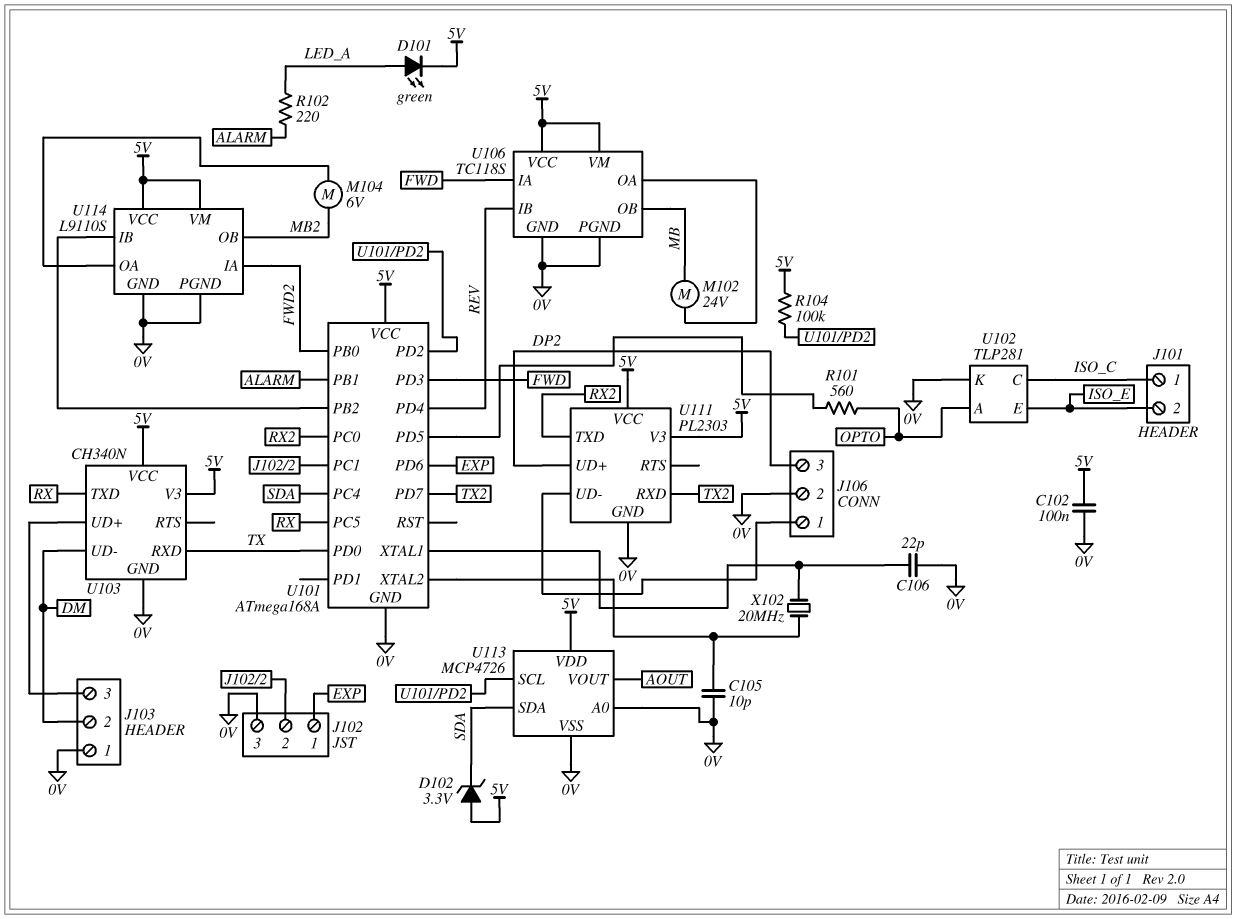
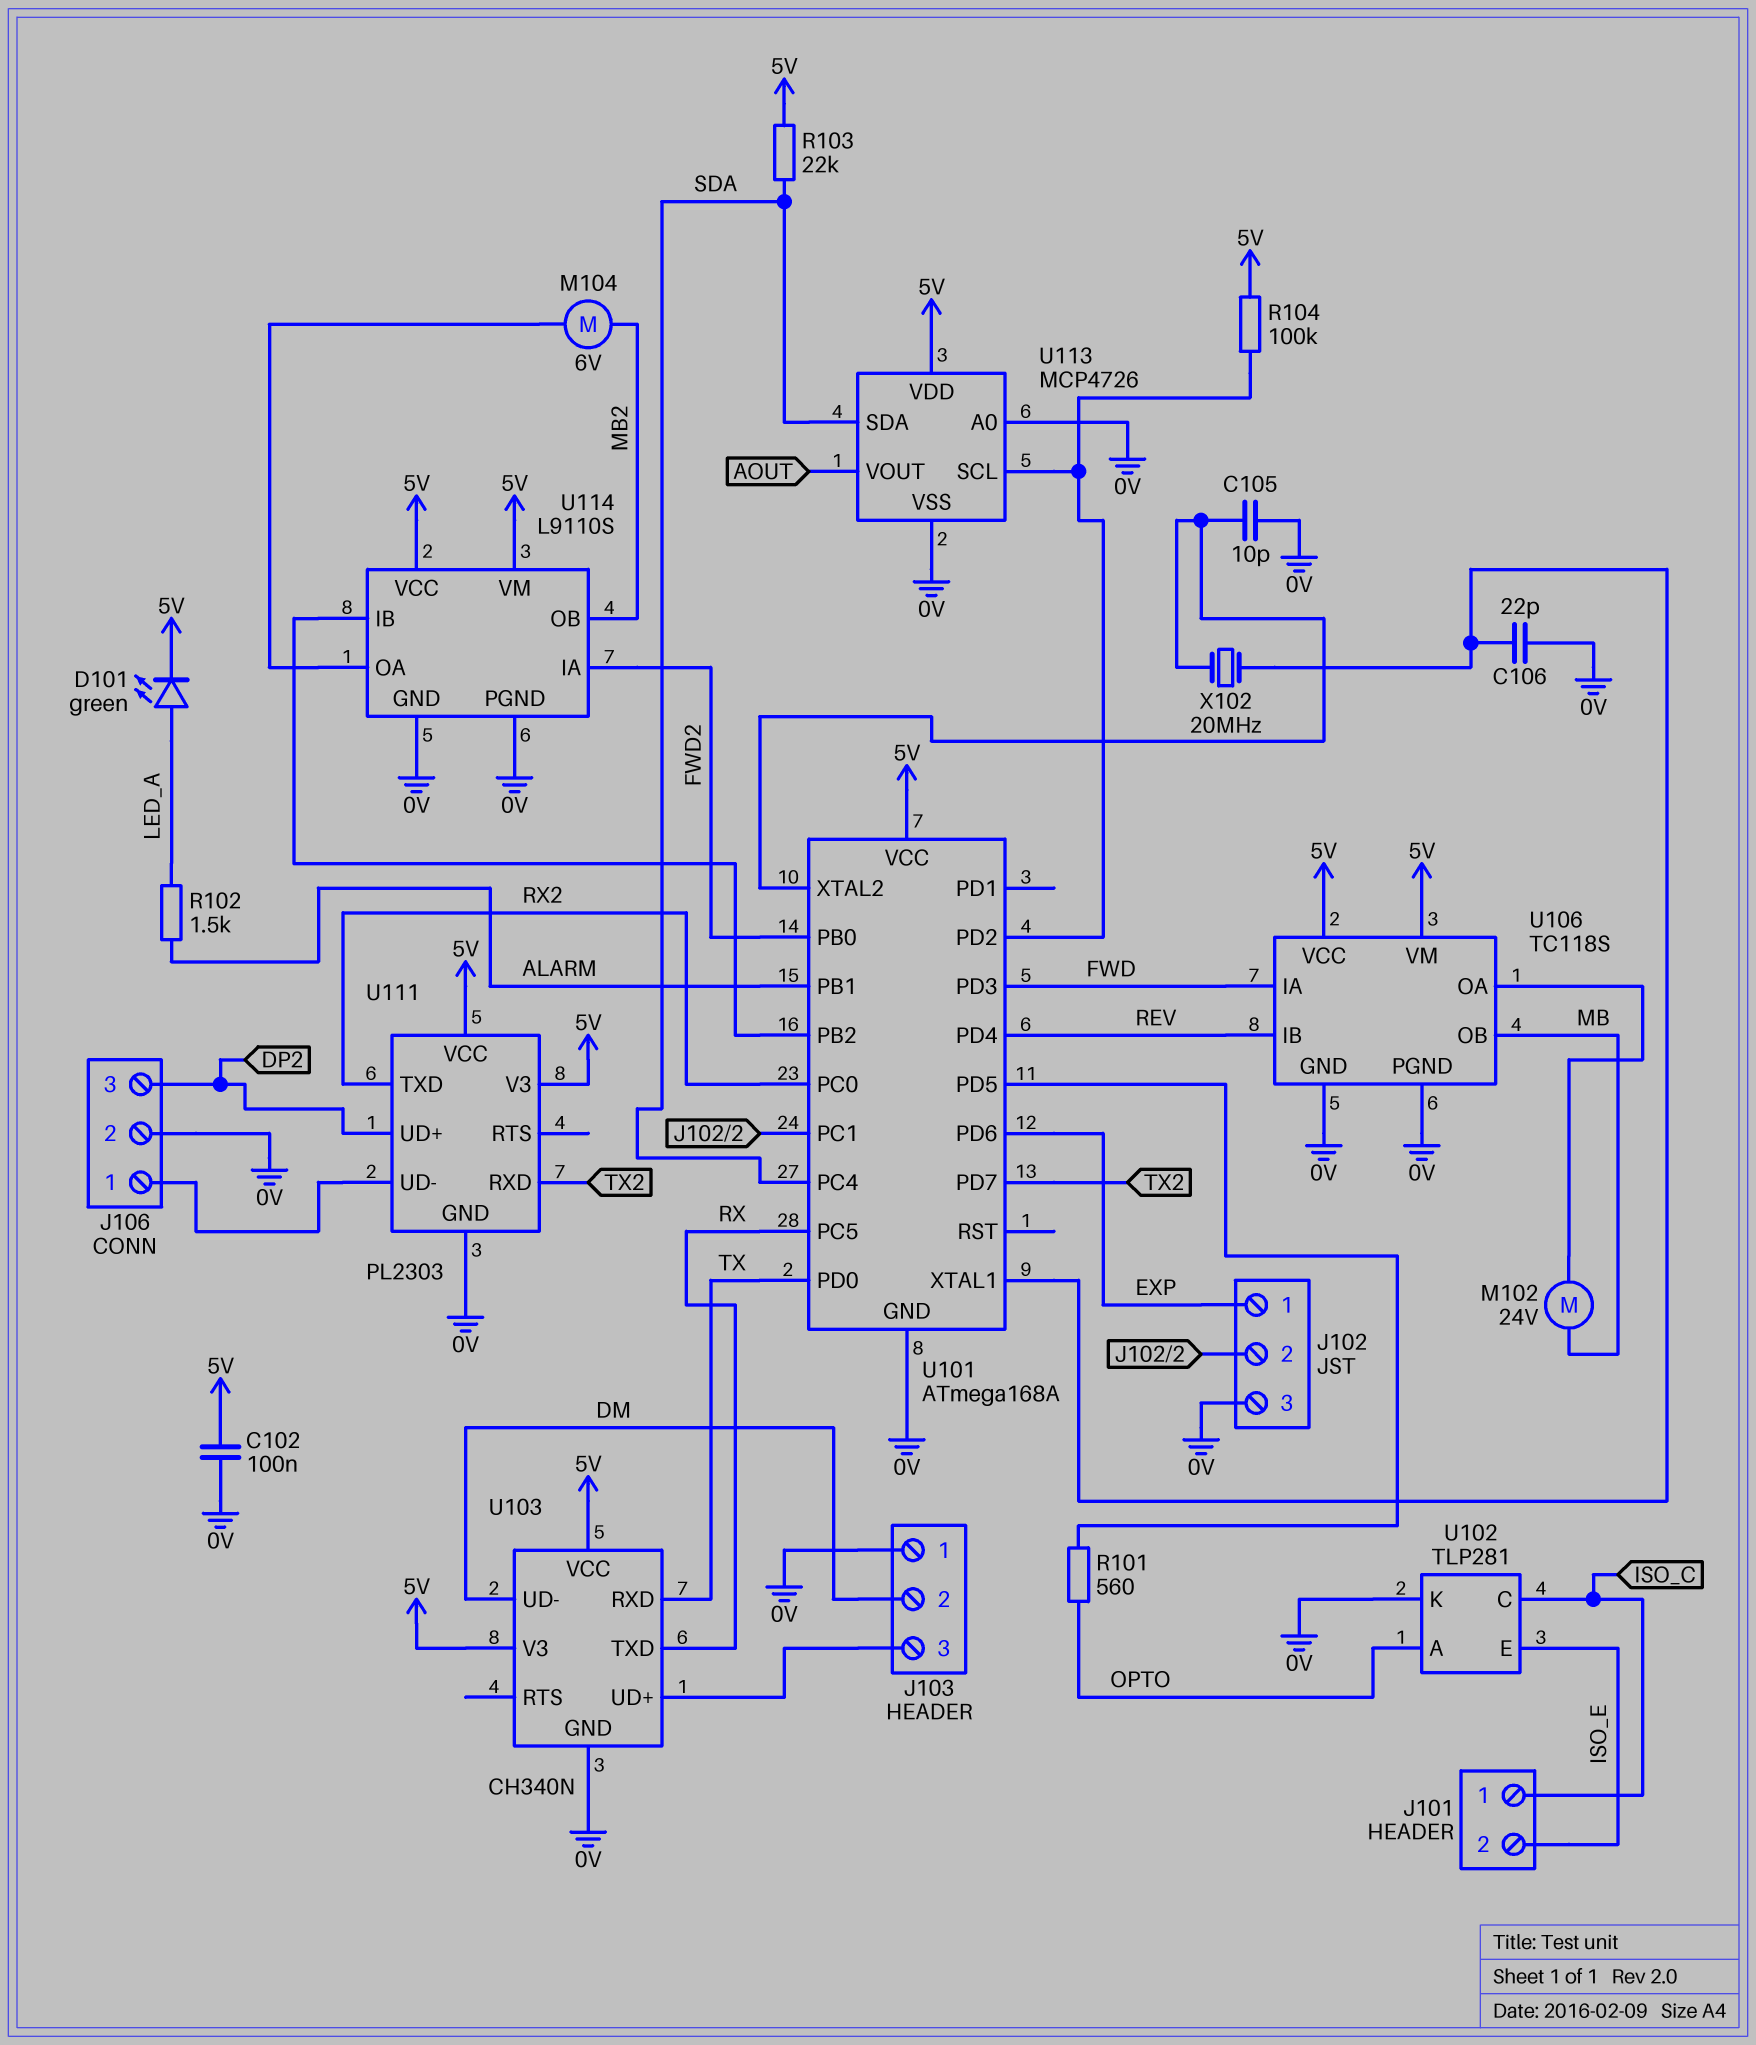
D102: zener 3.3V (A 5V, K SDA) -> none
R102: 220 (ALARM, LED_A) -> 1.5k (ALARM, LED_A)
R103: none -> 22k (5V, SDA)

